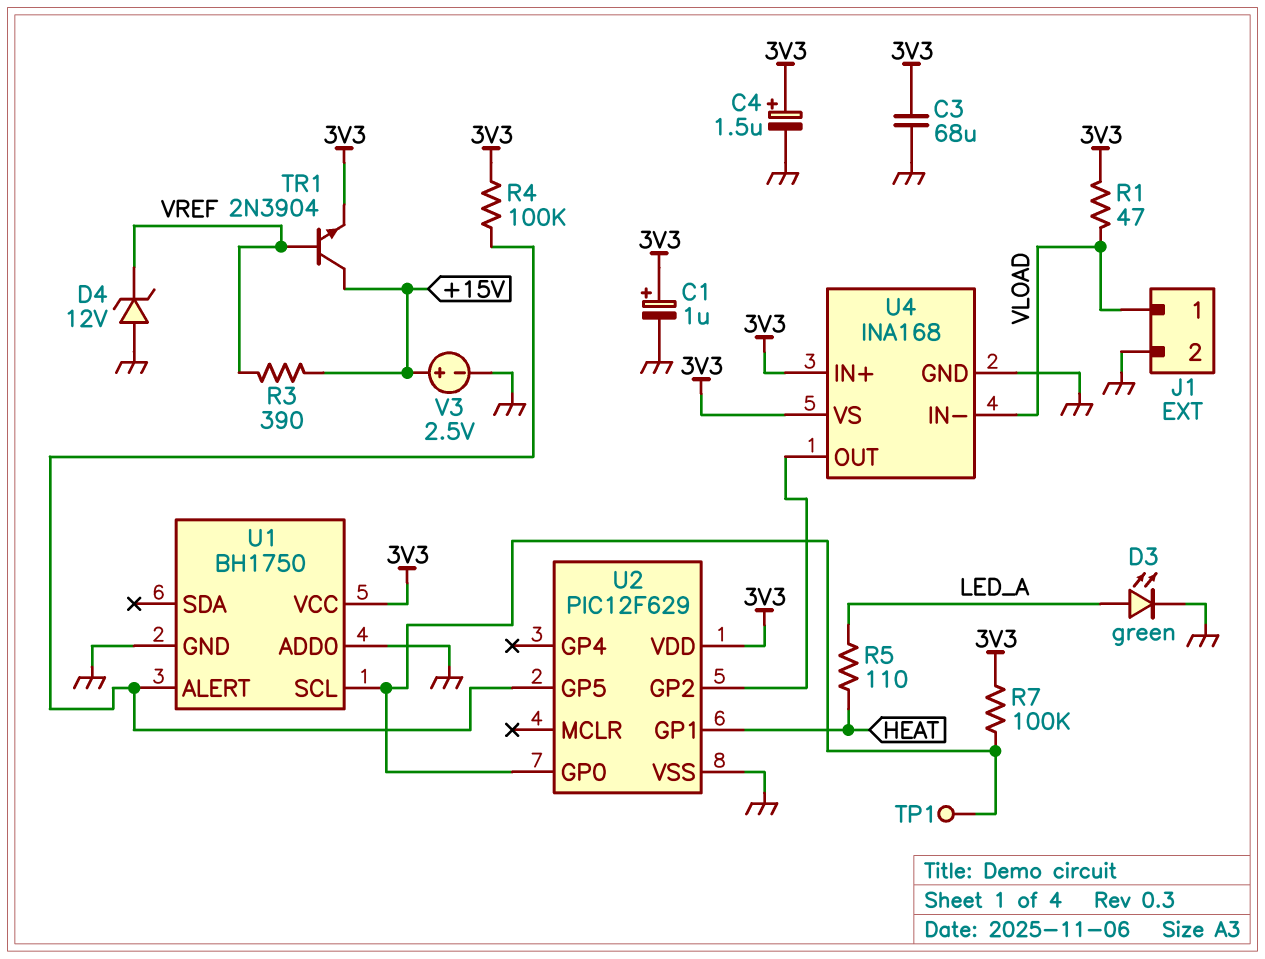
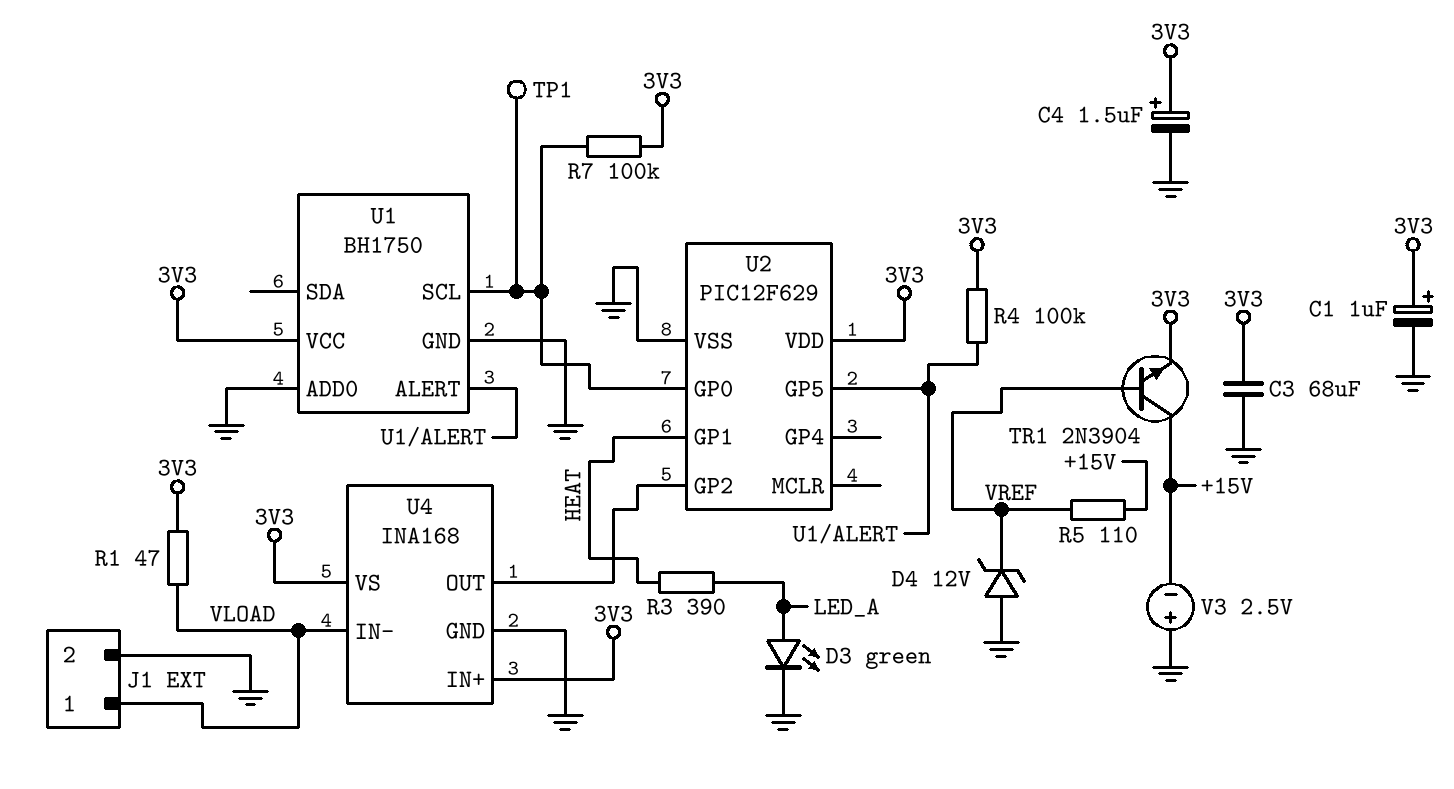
R3: 390 (+15V, VREF) -> 390 (HEAT, LED_A)
R5: 110 (HEAT, LED_A) -> 110 (+15V, VREF)
V3: 2.5V (plus +15V, minus GND) -> 2.5V (plus GND, minus +15V)

